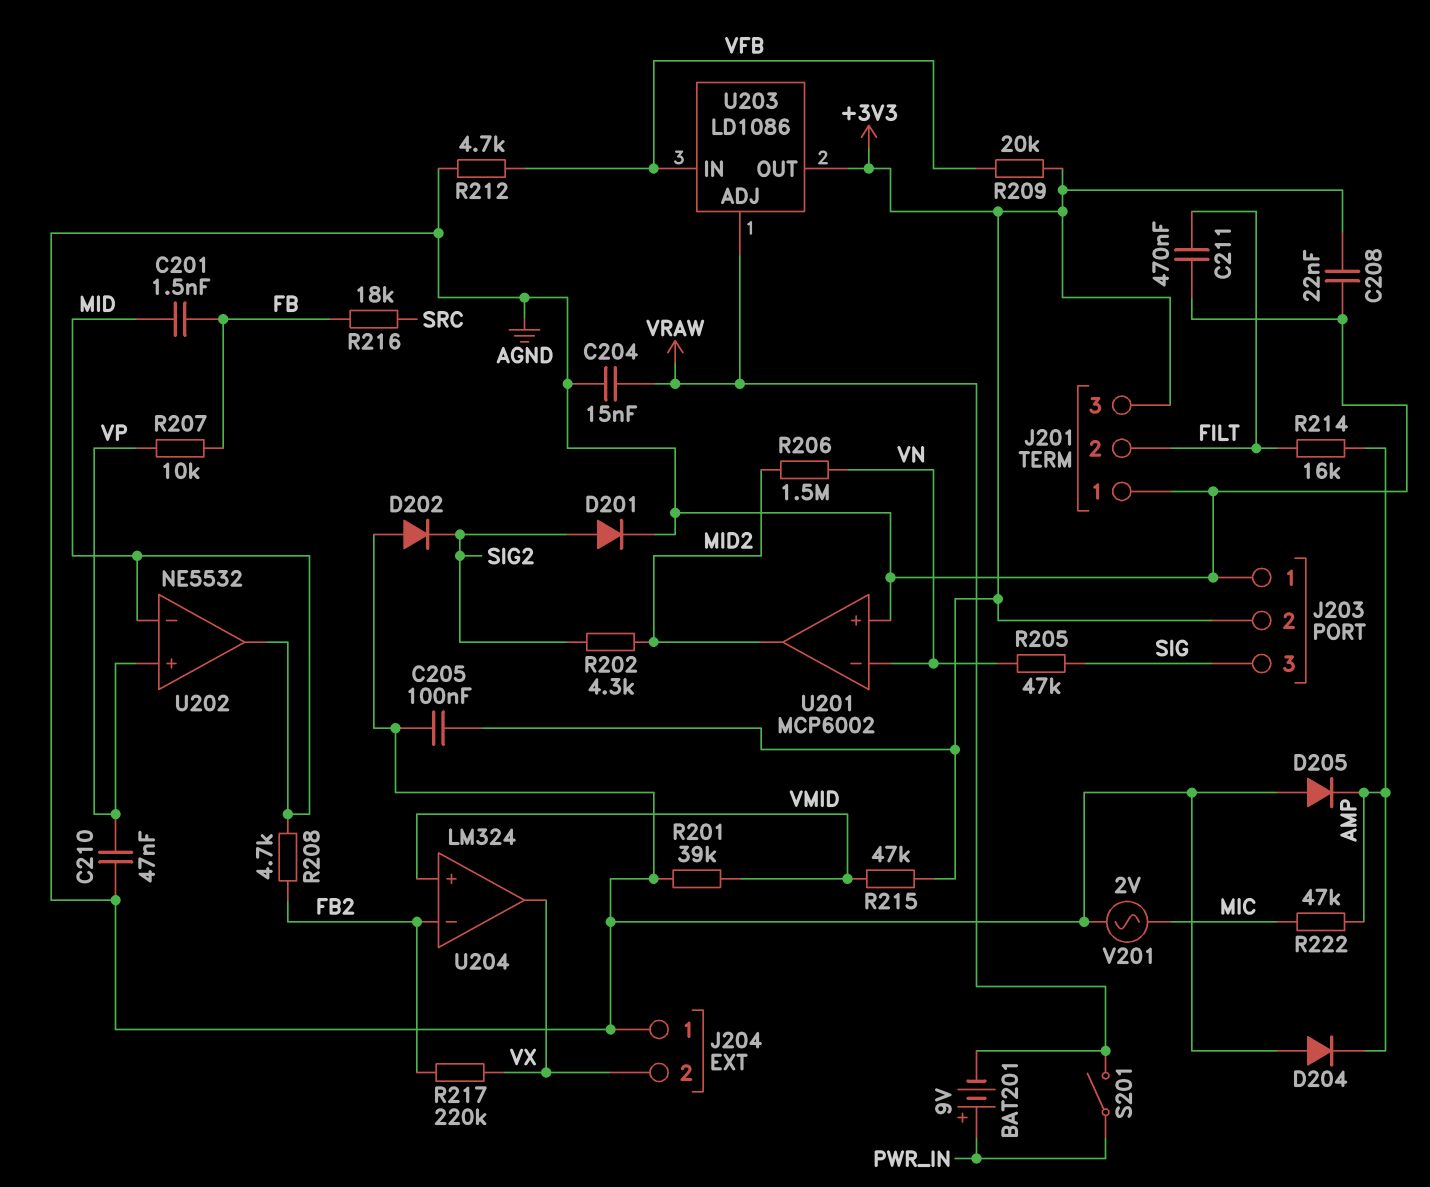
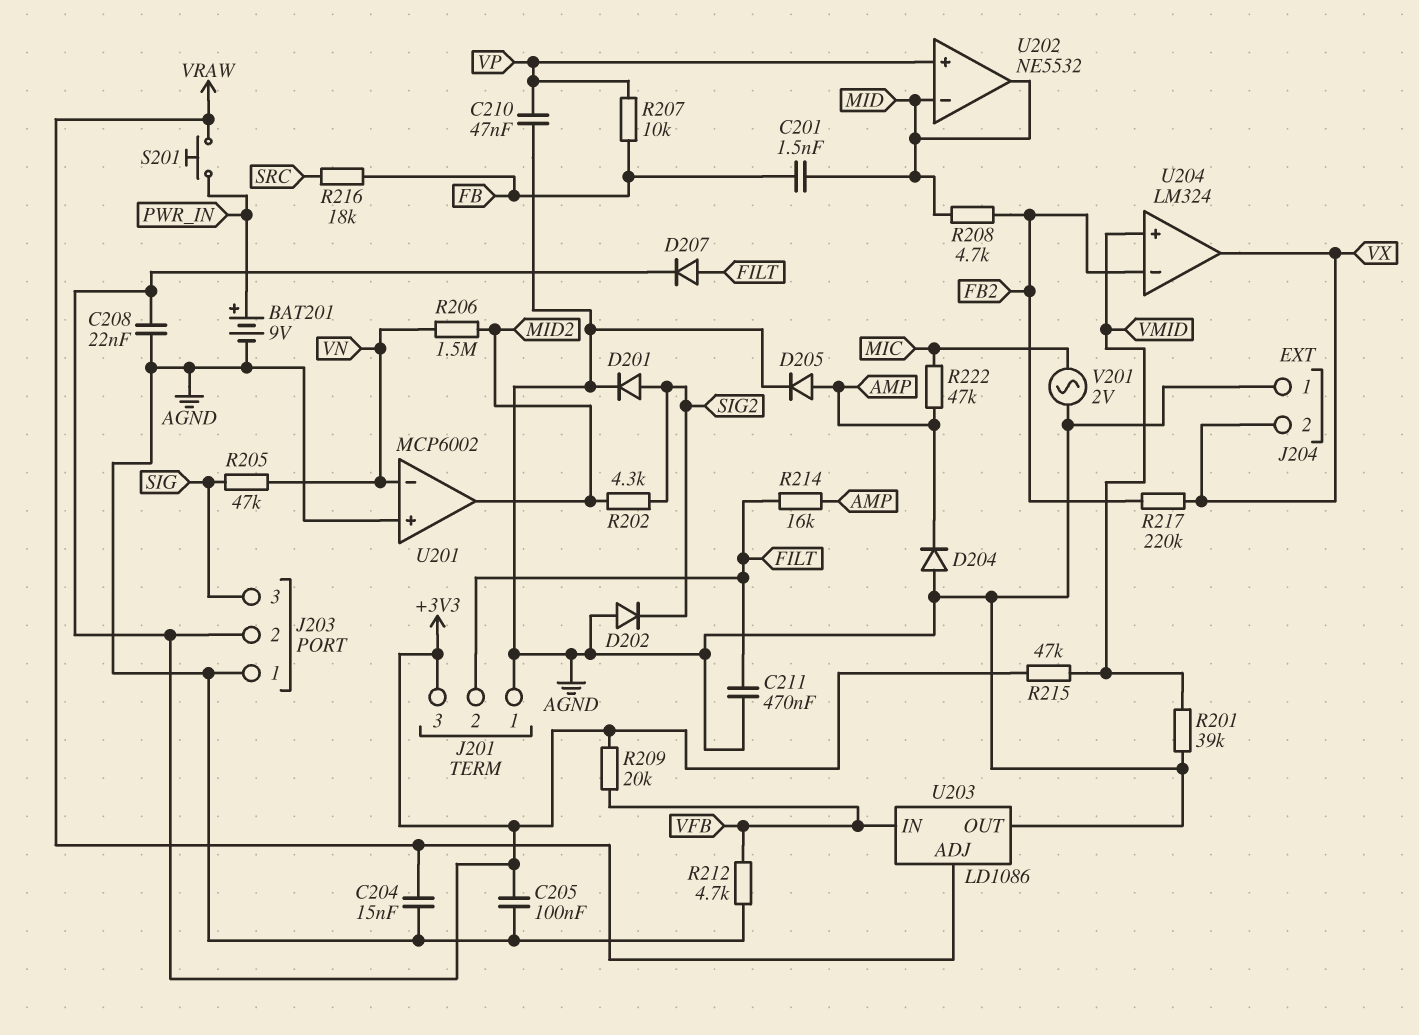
BAT201: 9V (plus PWR_IN, minus VRAW) -> 9V (plus PWR_IN, minus AGND)
D205: diode (A AGND, K AMP) -> diode (A AMP, K AGND)
D207: none -> diode (A FILT, K +3V3)
S201: switch (PWR_IN, VRAW) -> button (PWR_IN, VRAW)
U203 pin OUT: +3V3 -> AGND

